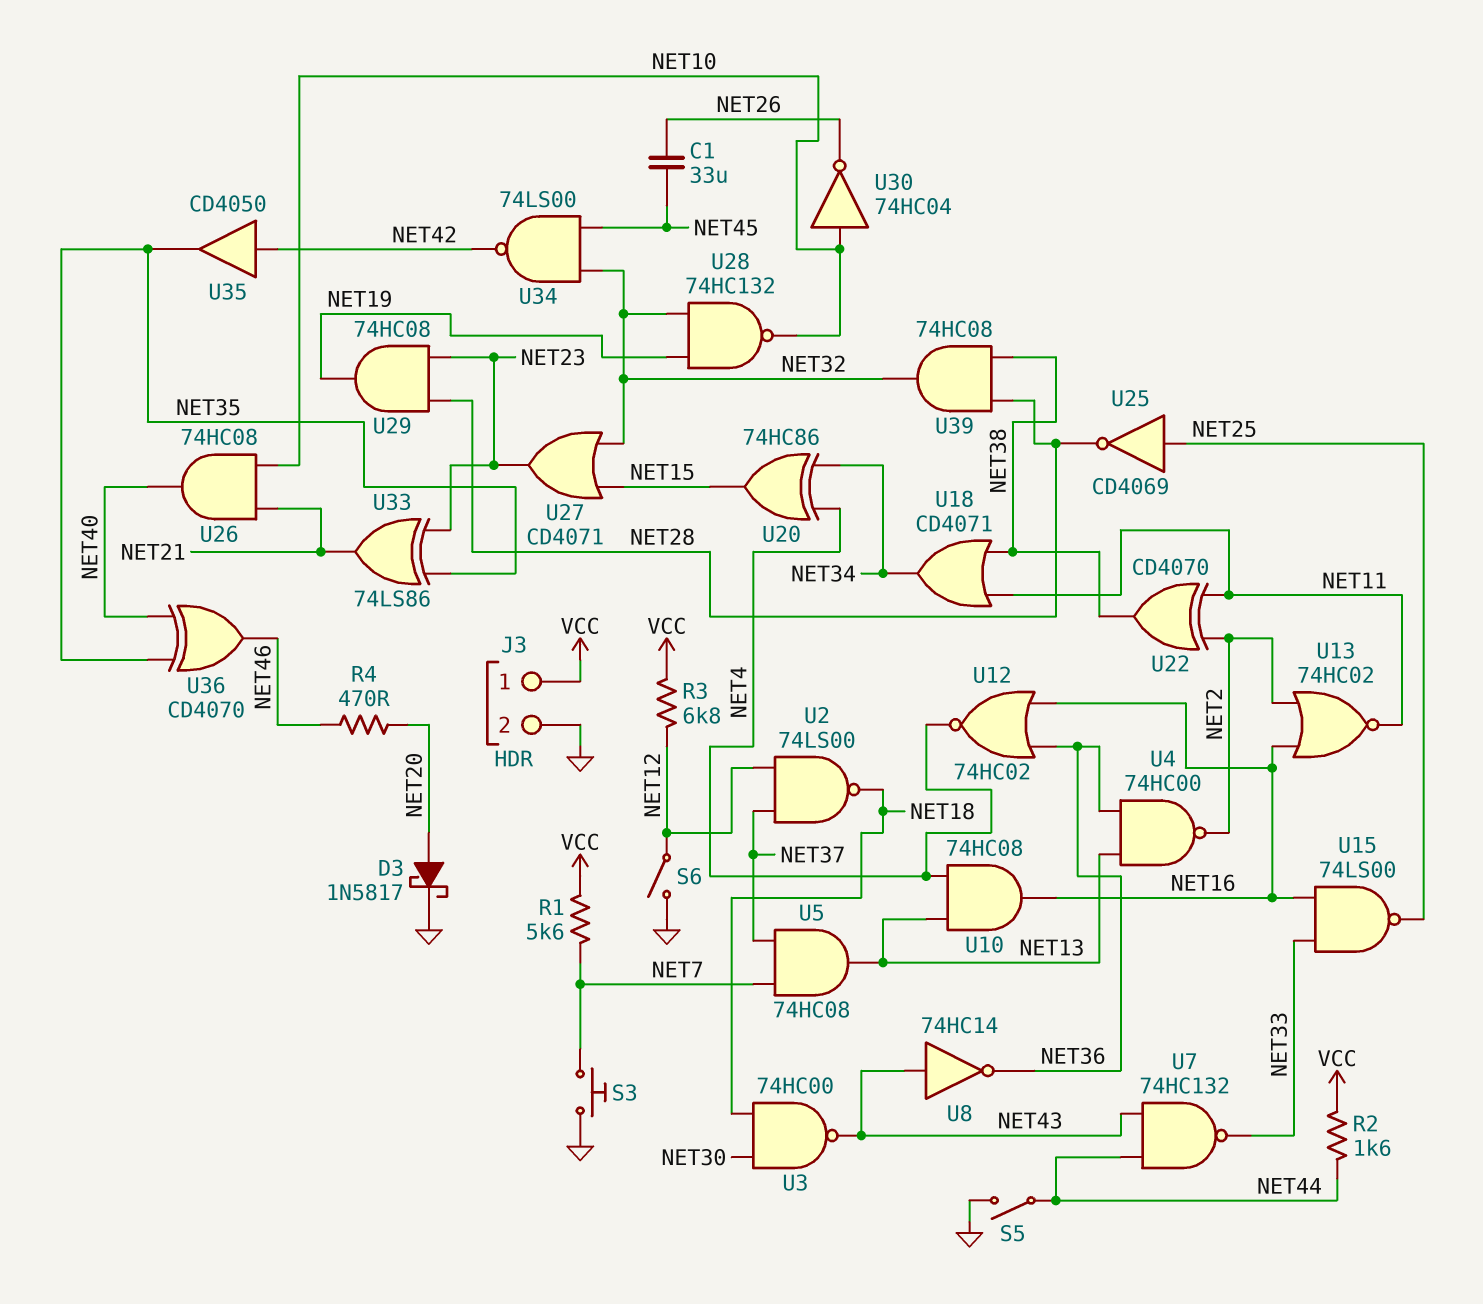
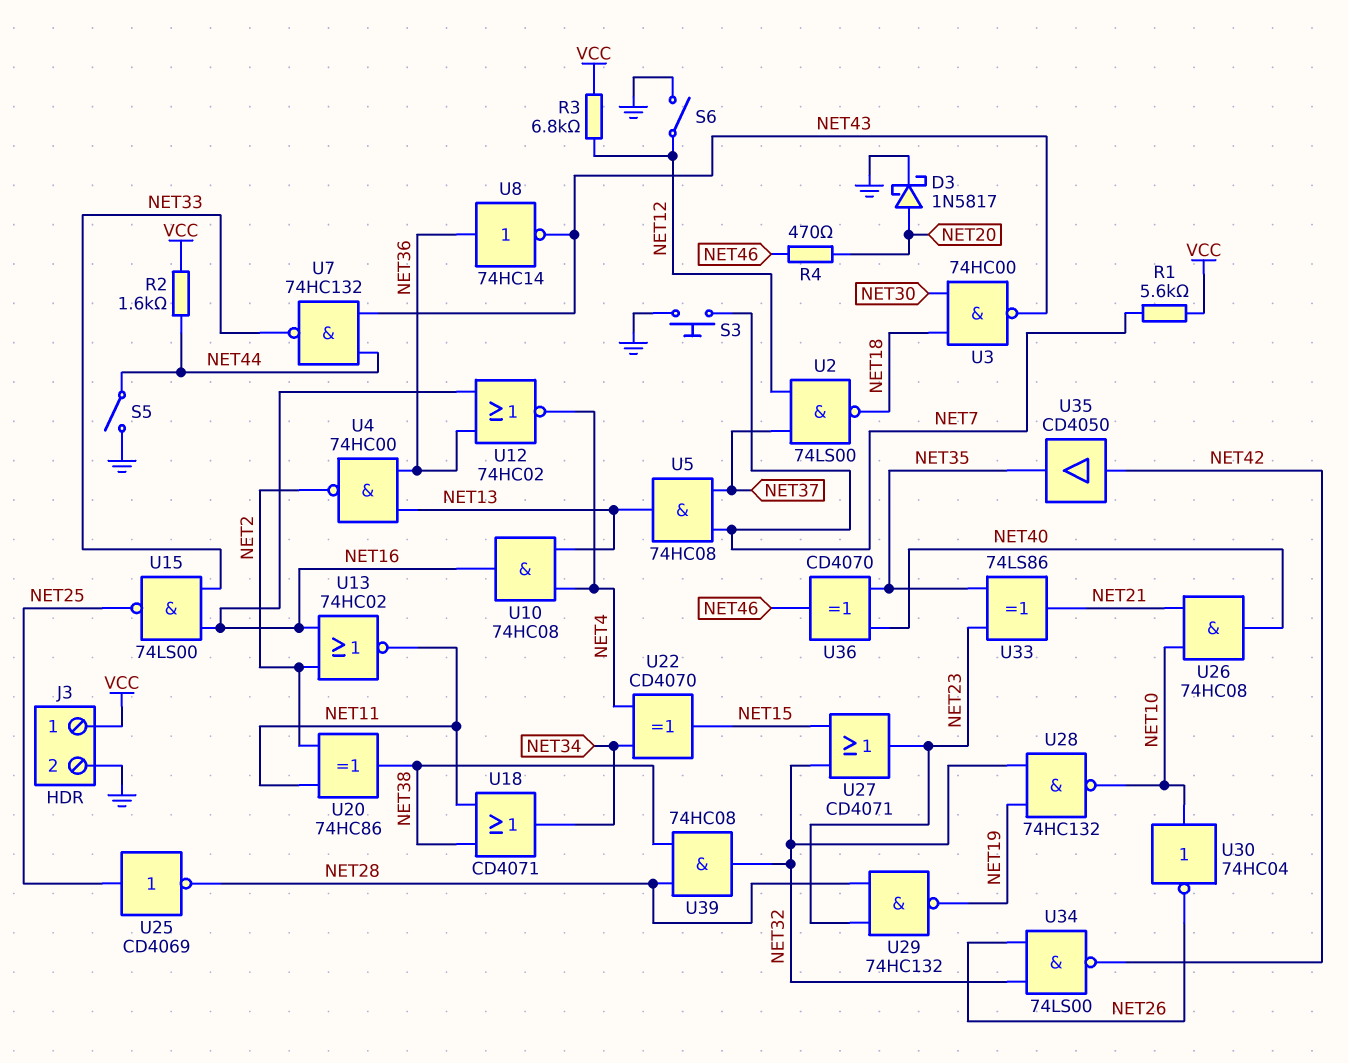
C1: 33uF (NET26, NET45) -> none
U8: NOT 74HC14 (in NET43, out NET36) -> NOT 74HC14 (in NET36, out NET43)
U20: XOR 74HC86 (in NET4, in NET34, out NET15) -> XOR 74HC86 (in NET2, in NET11, out NET38)
U22: XOR CD4070 (in NET2, in NET11, out NET38) -> XOR CD4070 (in NET4, in NET34, out NET15)
U29: AND 74HC08 (in NET23, in NET28, out NET19) -> NAND 74HC132 (in NET23, in NET28, out NET19)
U34: NAND 74LS00 (in NET32, in NET45, out NET42) -> NAND 74LS00 (in NET26, in NET32, out NET42)

